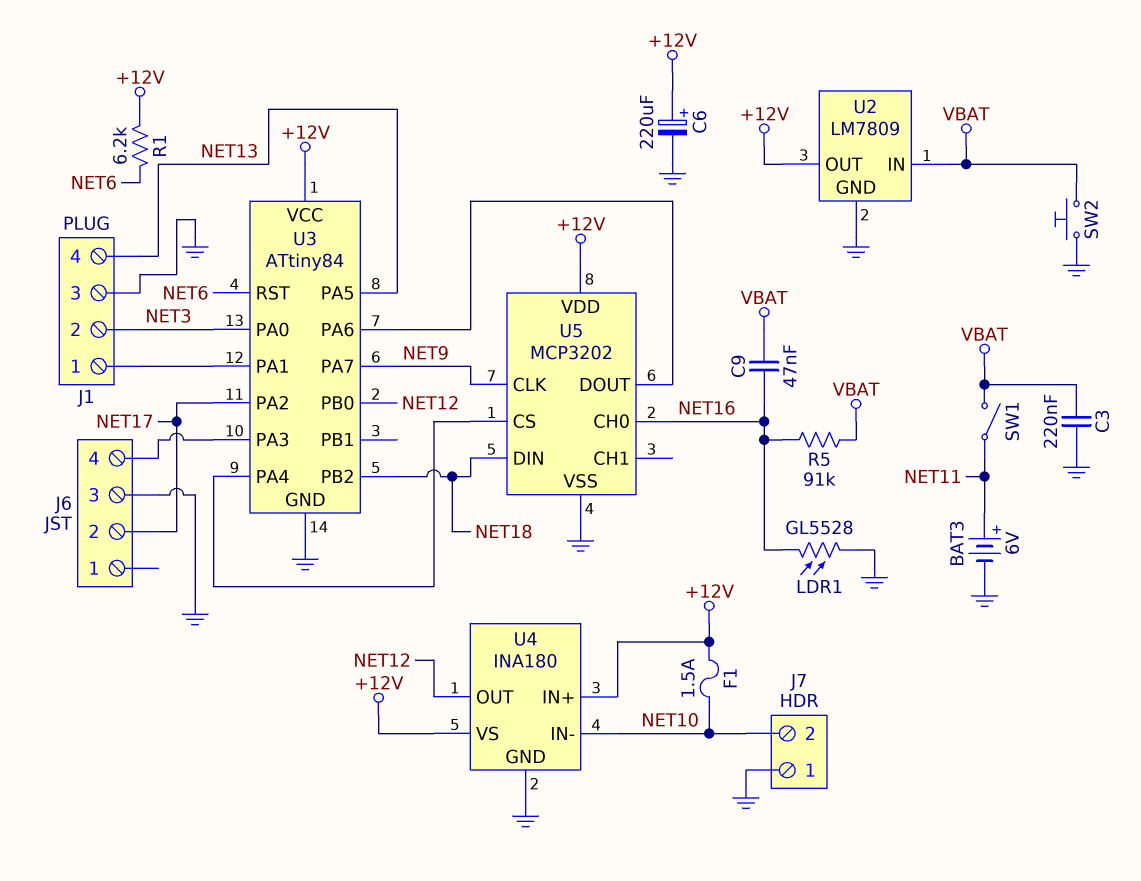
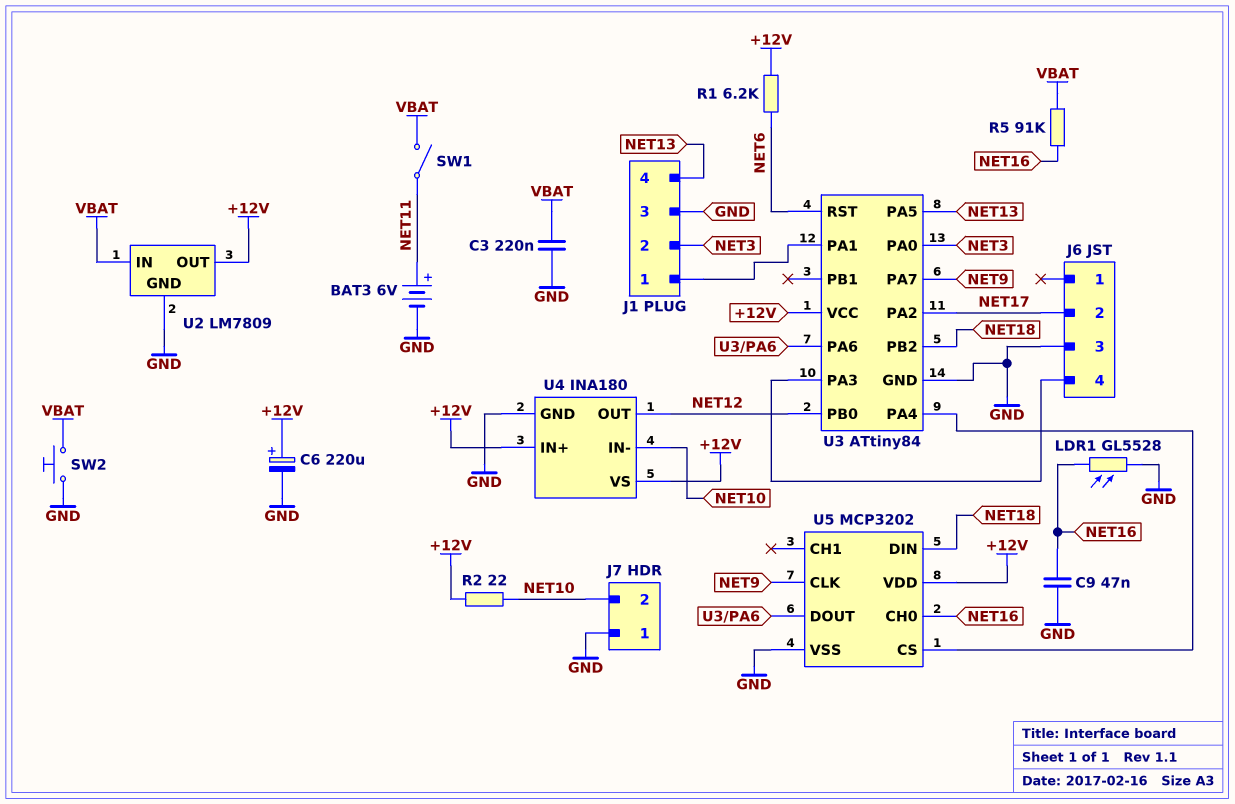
C9: 47nF (NET16, VBAT) -> 47nF (GND, NET16)
F1: 1.5A (+12V, NET10) -> none
R2: none -> 22 (+12V, NET10)

